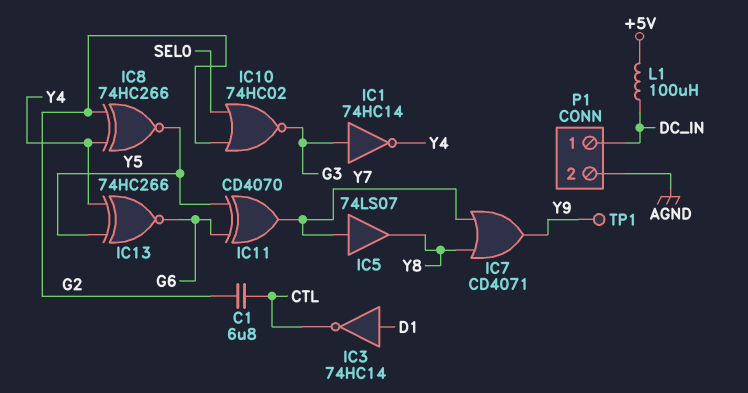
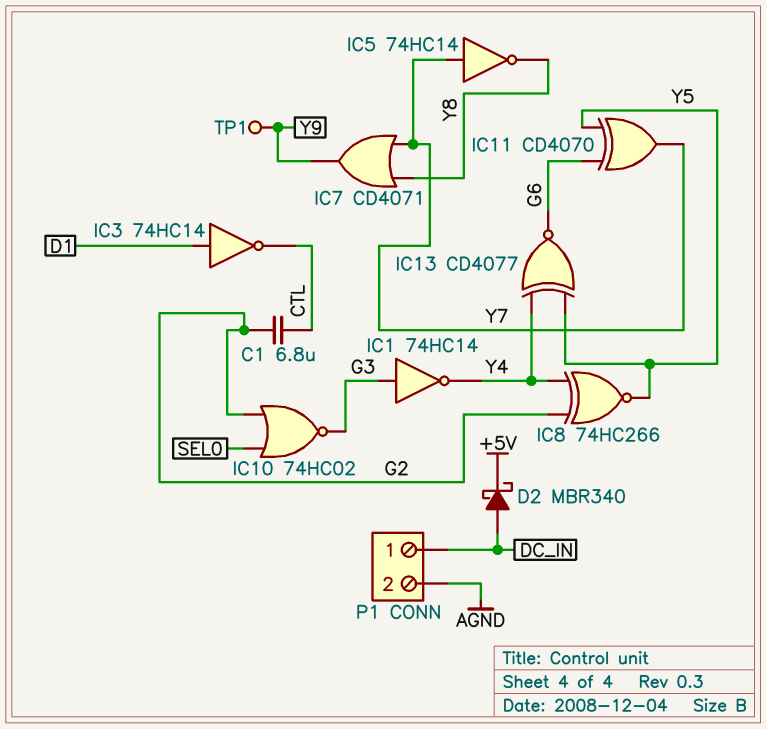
D2: none -> schottky MBR340 (A DC_IN, K +5V)
IC5: buffer 74LS07 (in Y7, out Y8) -> NOT 74HC14 (in Y7, out Y8)
IC13: XNOR 74HC266 (in Y4, in Y5, out G6) -> XNOR CD4077 (in Y4, in Y5, out G6)
L1: 100uH (+5V, DC_IN) -> none

